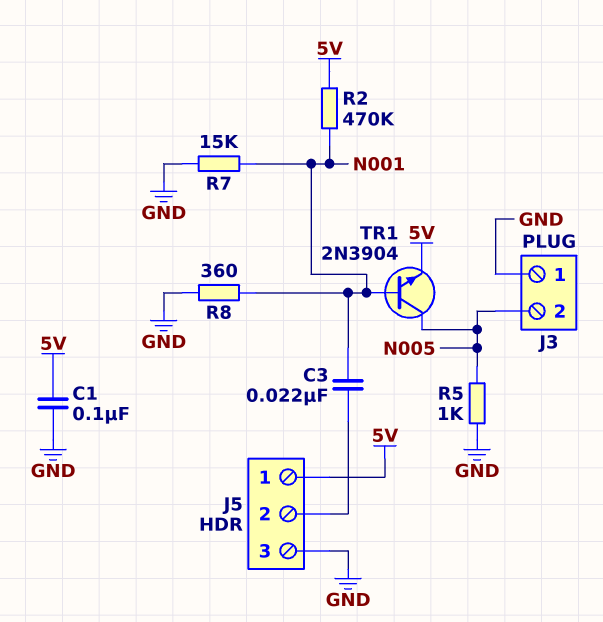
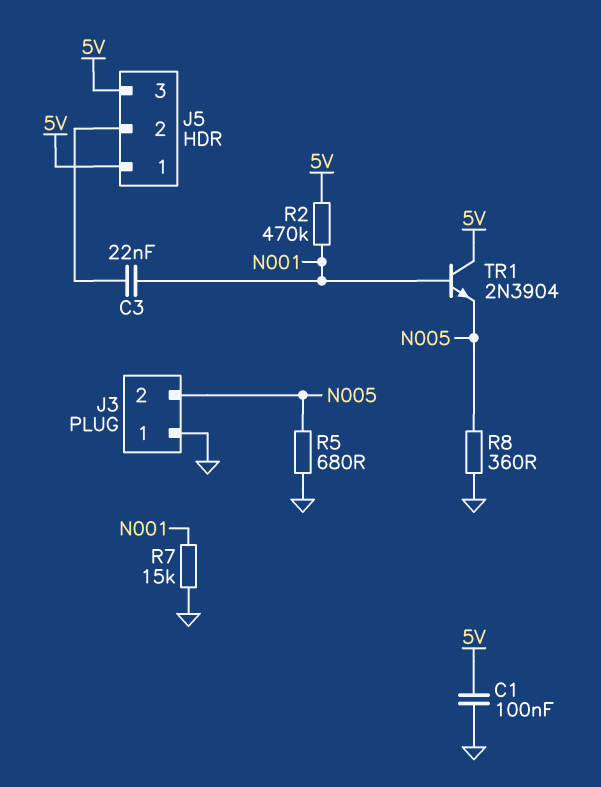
J5 pin 3: GND -> 5V
R5: 1k (GND, N005) -> 680 (GND, N005)
R8: 360 (GND, N001) -> 360 (GND, N005)
TR1: NPN 2N3904 (B N001, C N005, E 5V) -> NPN 2N3904 (B N001, C 5V, E N005)

